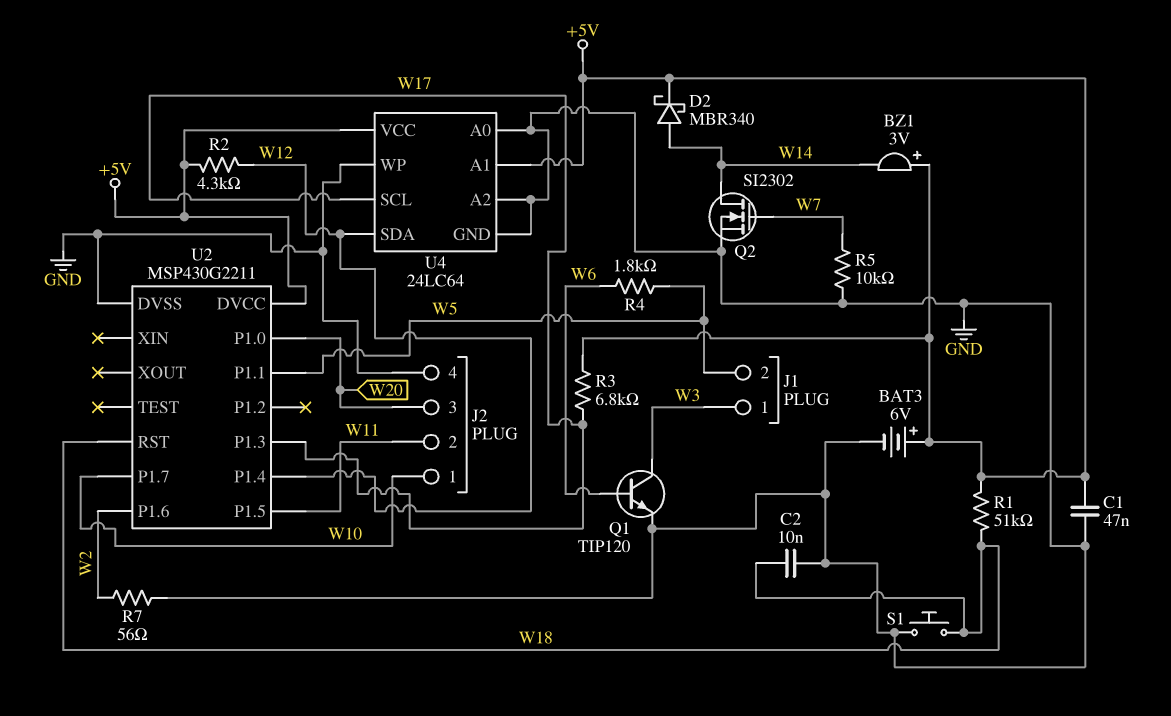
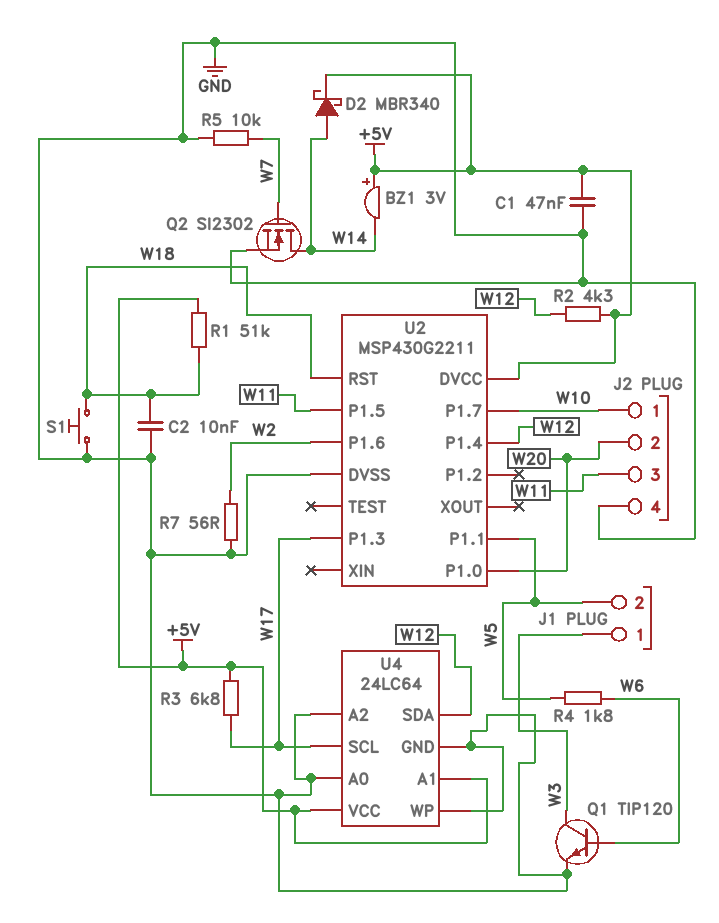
BAT3: 6V (plus +5V, minus GND) -> none
J2 pin 2: W11 -> W20
J2 pin 3: W20 -> W11

